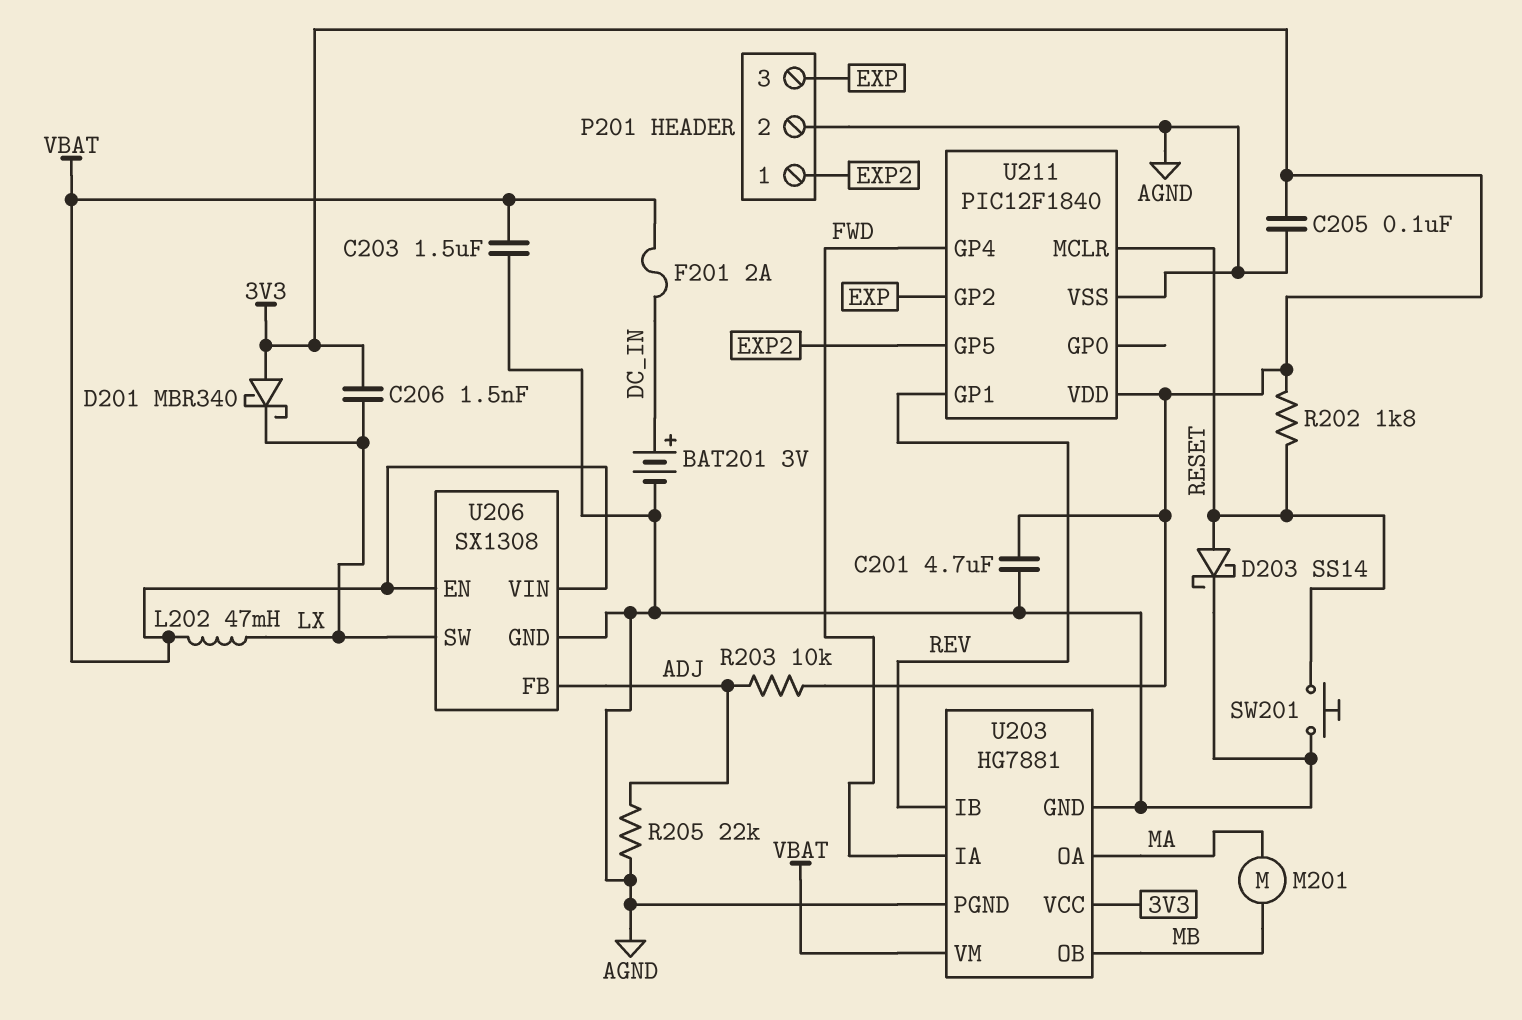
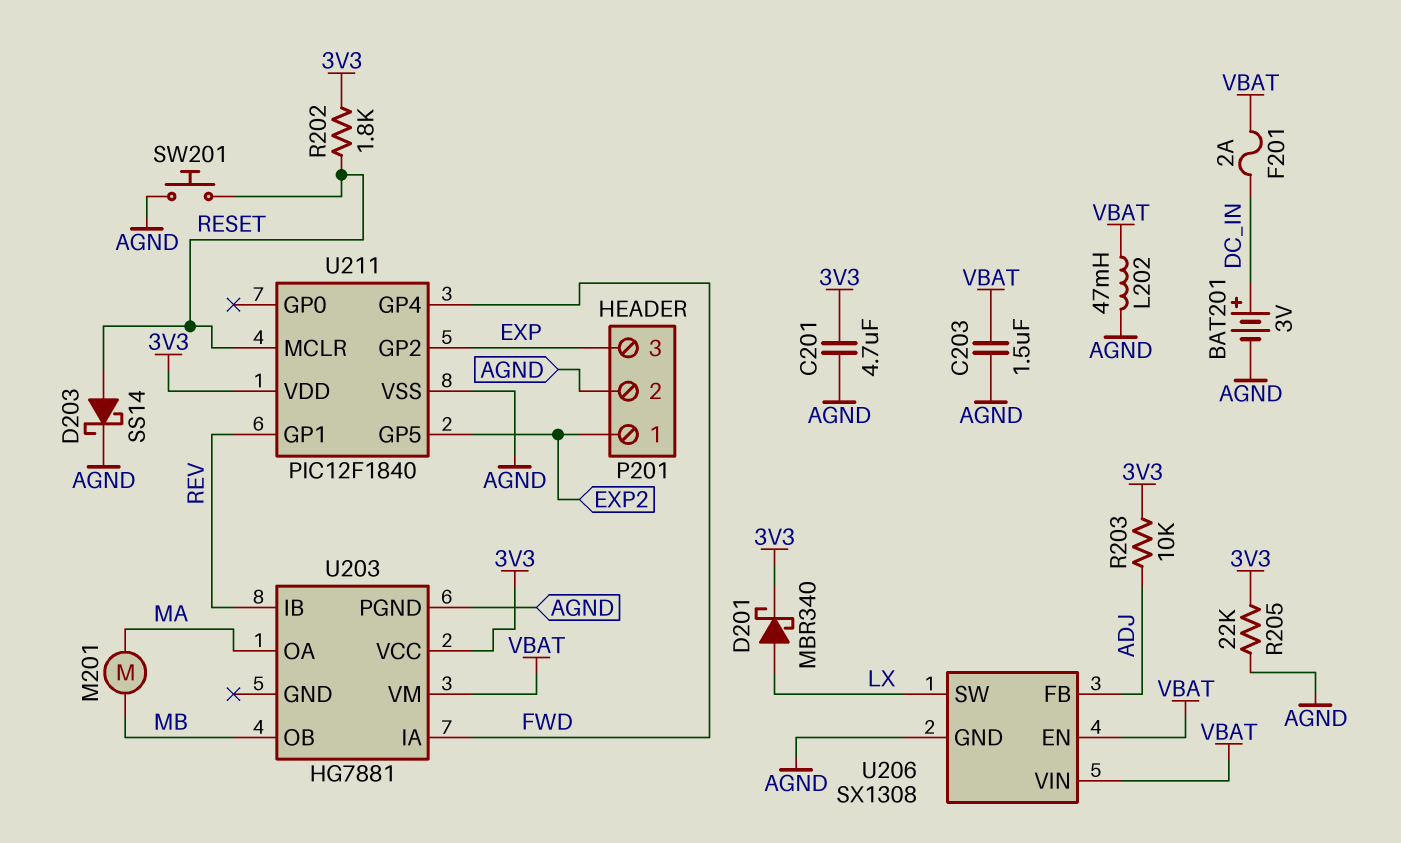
C205: 100nF (3V3, AGND) -> none
C206: 1.5nF (3V3, LX) -> none
D201: schottky MBR340 (A 3V3, K LX) -> schottky MBR340 (A LX, K 3V3)
L202: 47mH (LX, VBAT) -> 47mH (AGND, VBAT)
R205: 22k (ADJ, AGND) -> 22k (3V3, AGND)
U203 pin GND: AGND -> none

